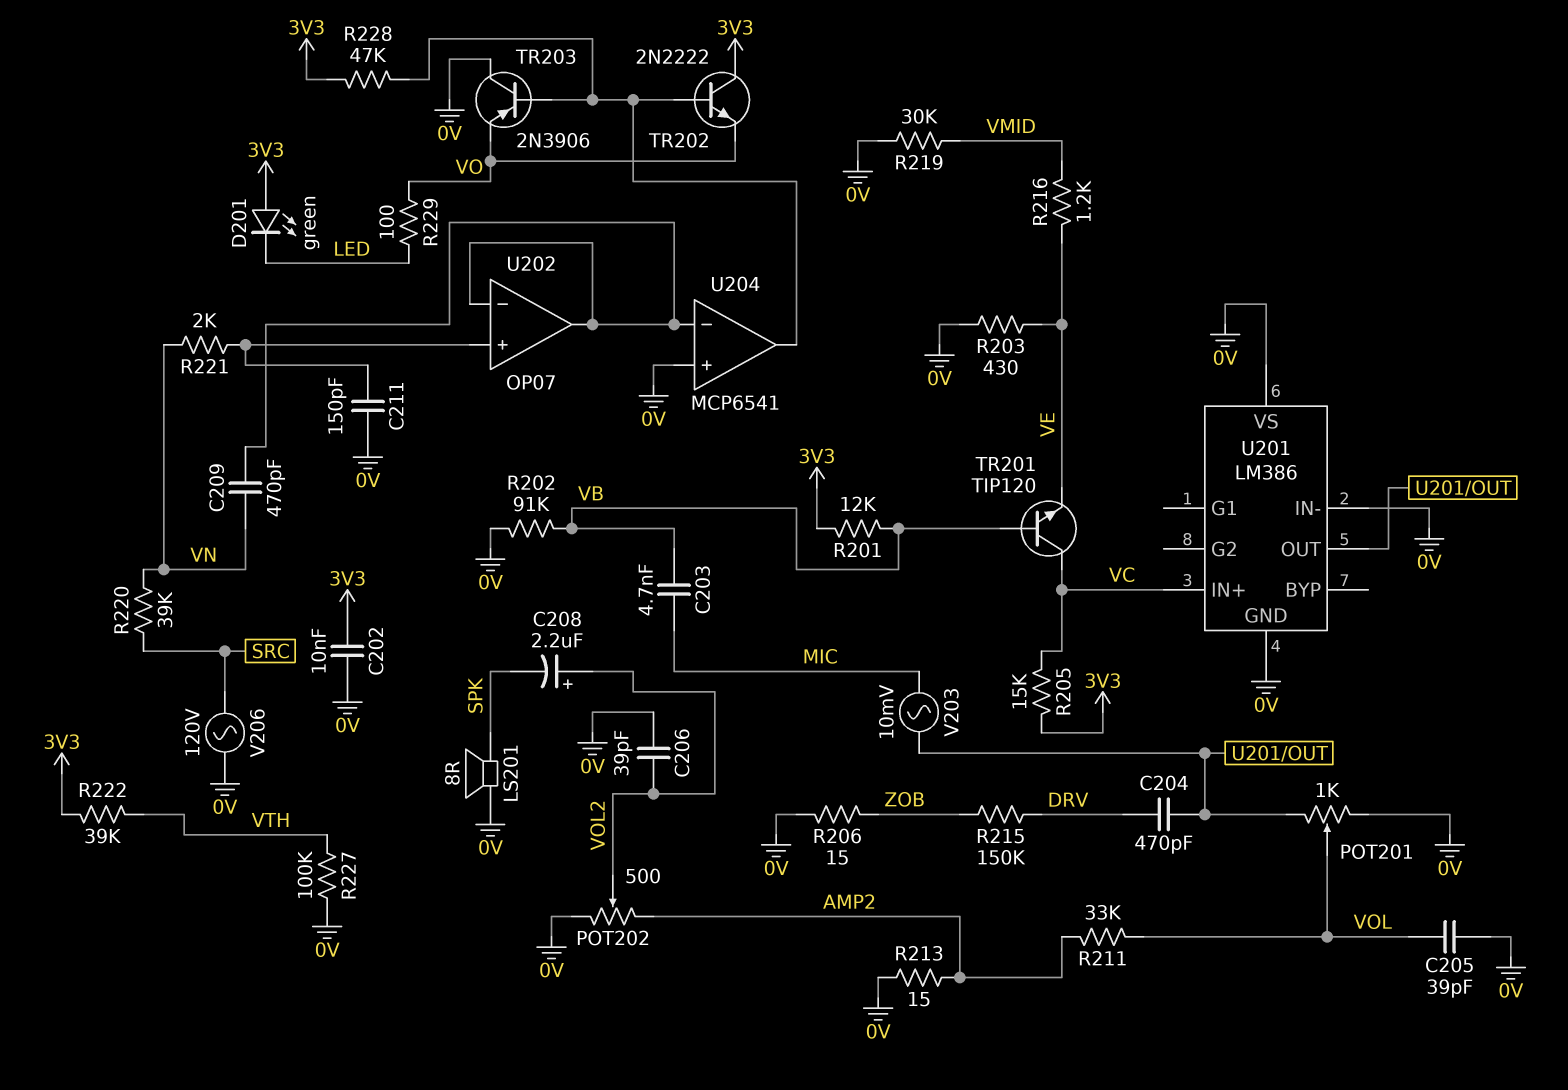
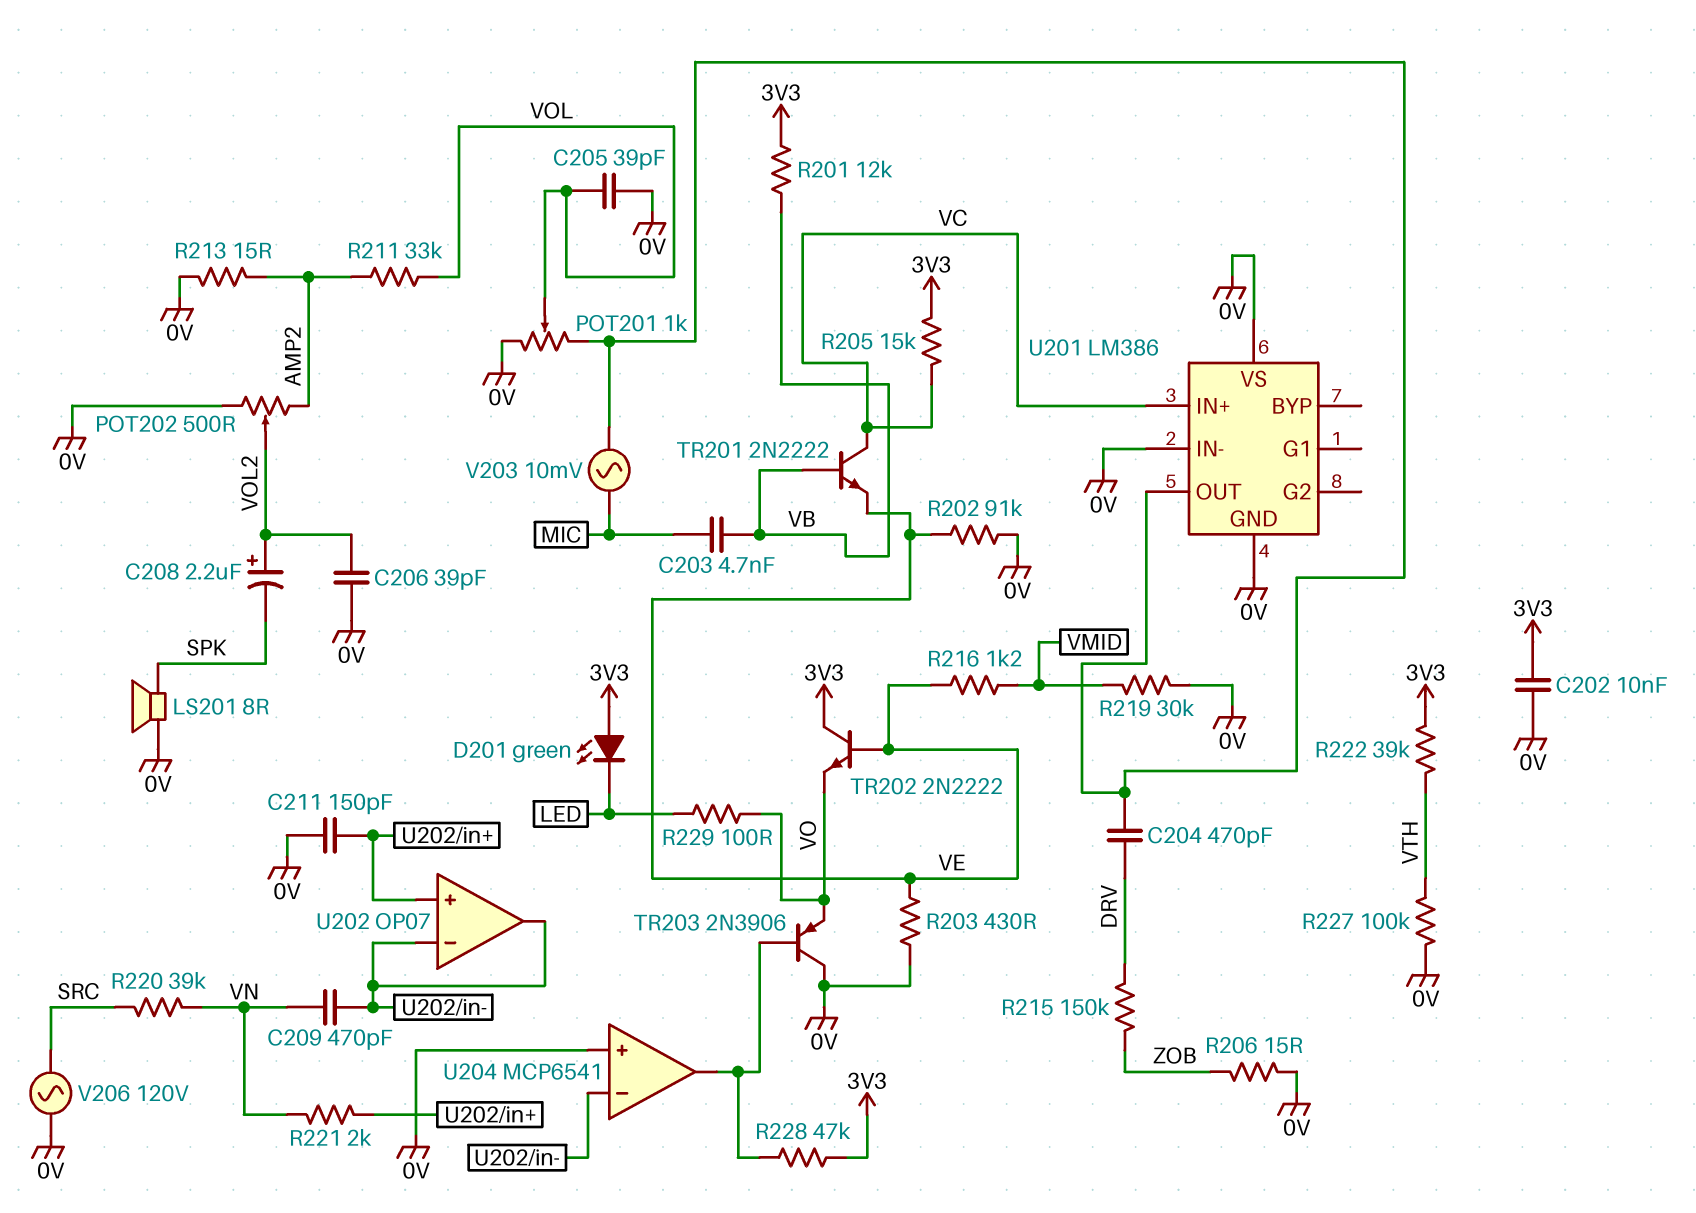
R202: 91k (0V, VB) -> 91k (0V, VE)
TR201: NPN TIP120 (B VB, C VC, E VE) -> NPN 2N2222 (B VB, C VC, E VE)
TR202: NPN 2N2222 (B U204/out, C 3V3, E VO) -> NPN 2N2222 (B VE, C 3V3, E VO)

